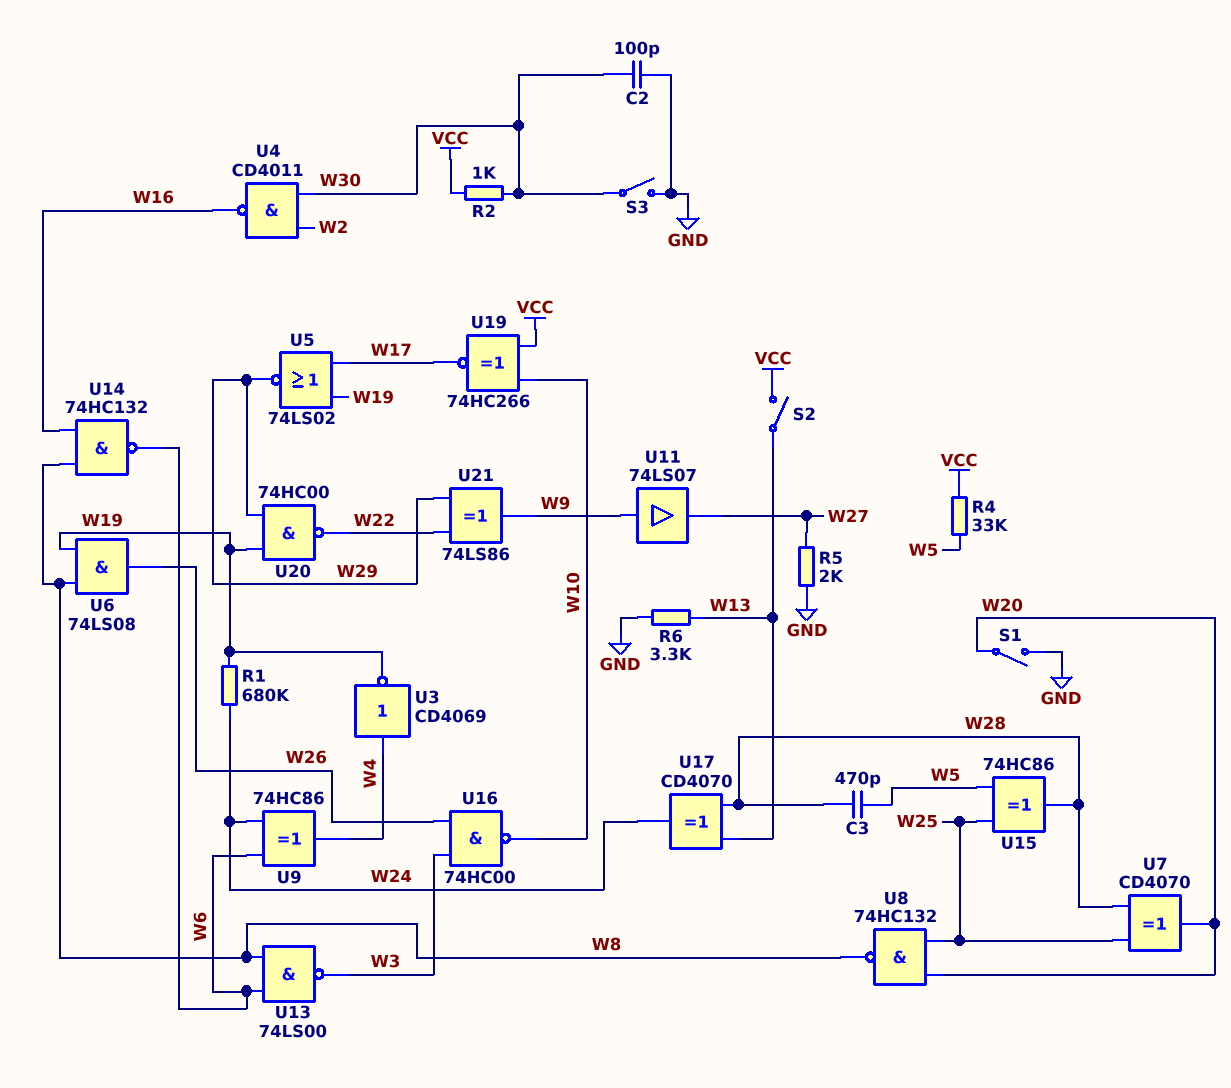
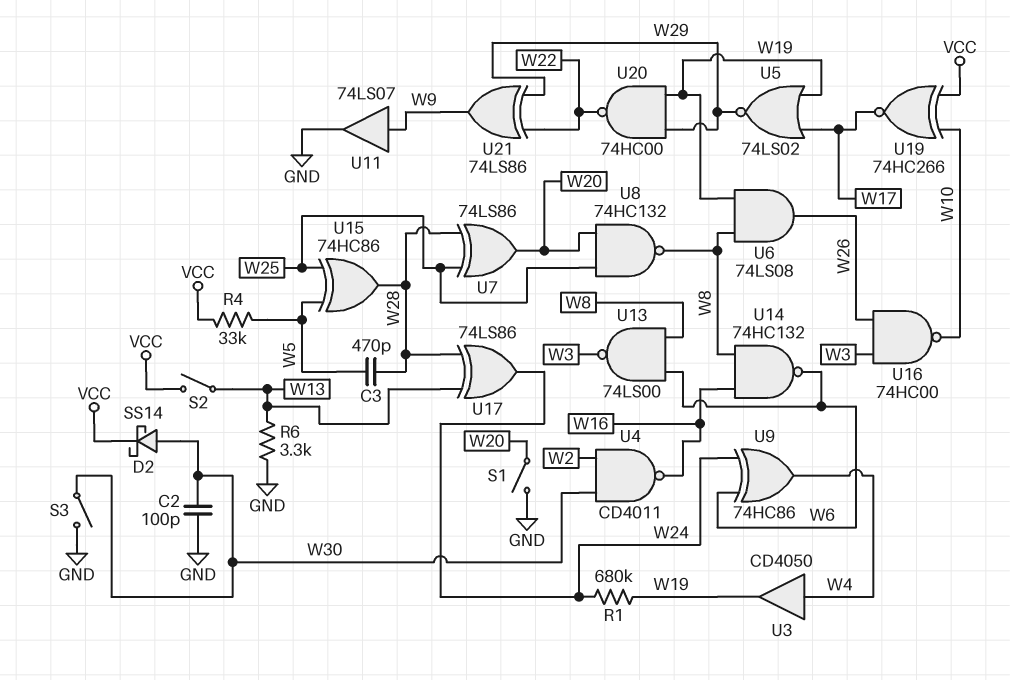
D2: none -> schottky SS14 (A W30, K VCC)
R2: 1k (VCC, W30) -> none
R5: 2k (GND, W27) -> none
U3: NOT CD4069 (in W4, out W19) -> buffer CD4050 (in W4, out W19)
U7: XOR CD4070 (in W25, in W28, out W20) -> XOR 74LS86 (in W25, in W28, out W20)
U11: buffer 74LS07 (in W9, out W27) -> buffer 74LS07 (in W9, out GND)
U17: XOR CD4070 (in W13, in W28, out W24) -> XOR 74LS86 (in W13, in W28, out W24)

